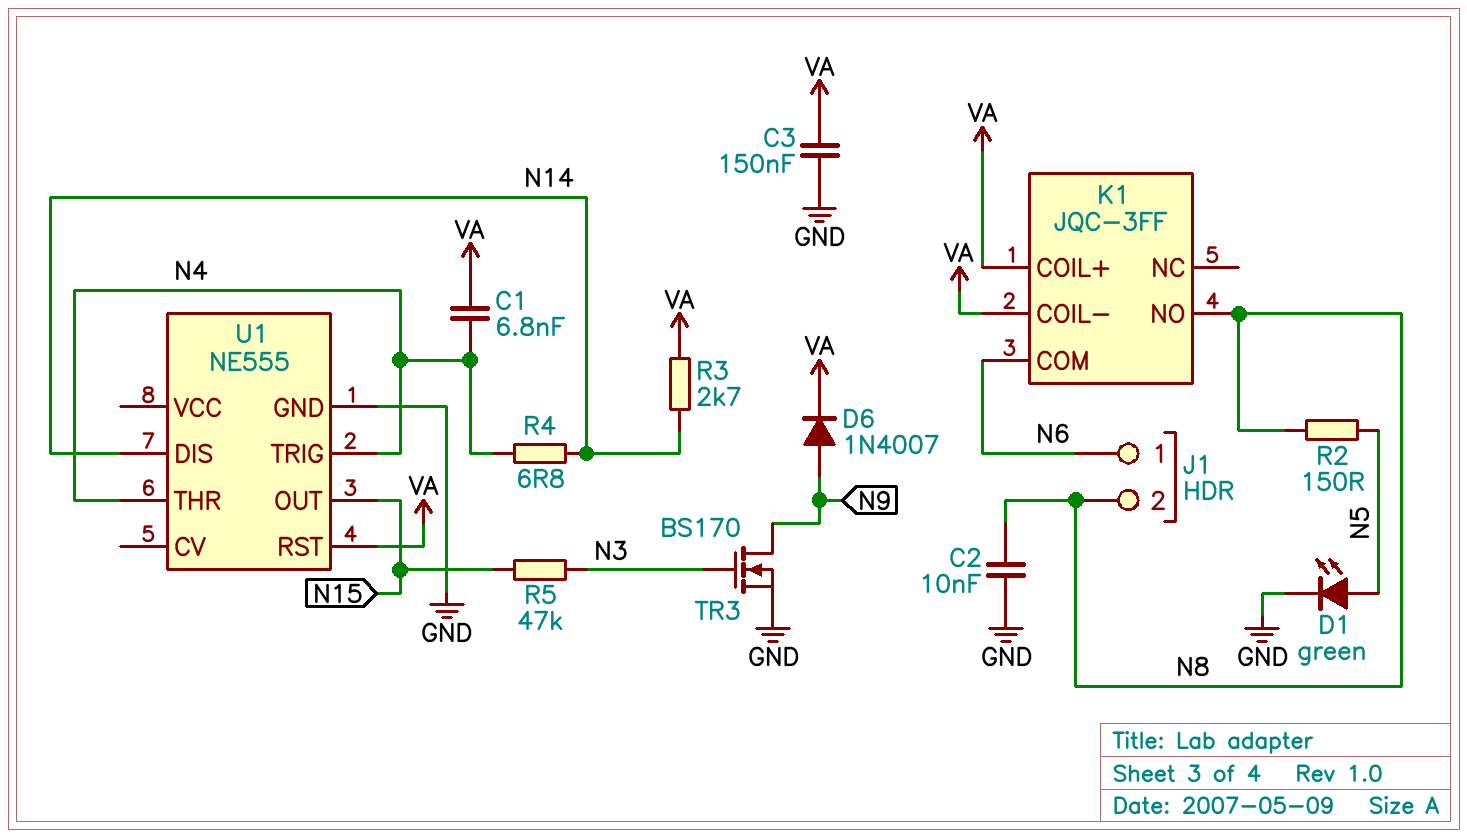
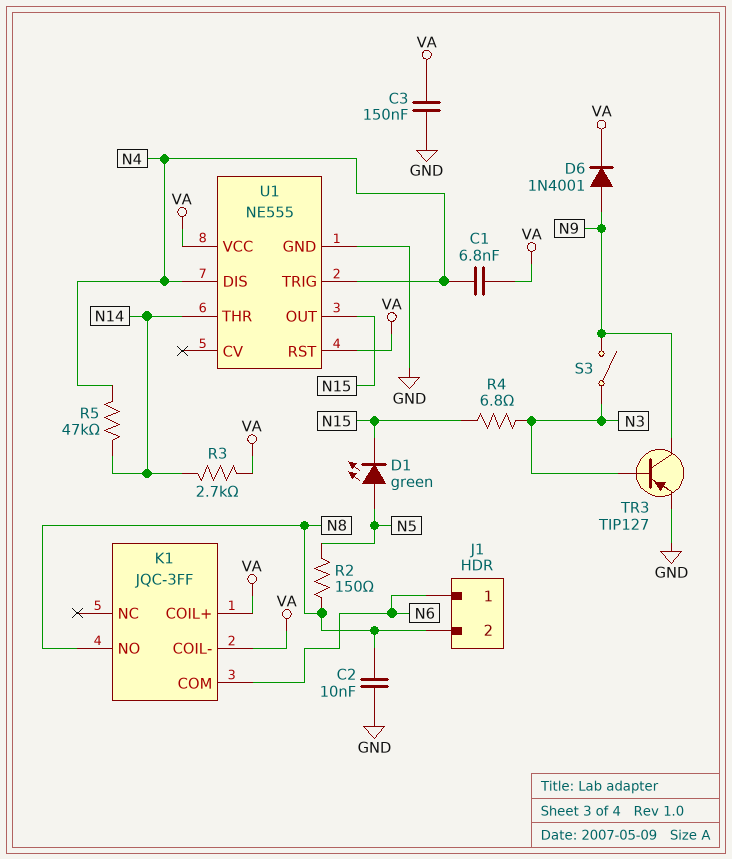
D1: LED green (A N5, K GND) -> LED green (A N5, K N15)
D6: diode 1N4007 (A N9, K VA) -> diode 1N4001 (A N9, K VA)
R4: 6.8 (N4, N14) -> 6.8 (N3, N15)
R5: 47k (N3, N15) -> 47k (N4, N14)
S3: none -> switch (N3, N9)
TR3: NMOS BS170 (G N3, D N9, S GND) -> PNP TIP127 (B N3, C N9, E GND)
U1 pin DIS: N14 -> N4
U1 pin THR: N4 -> N14
U1 pin VCC: none -> VA

